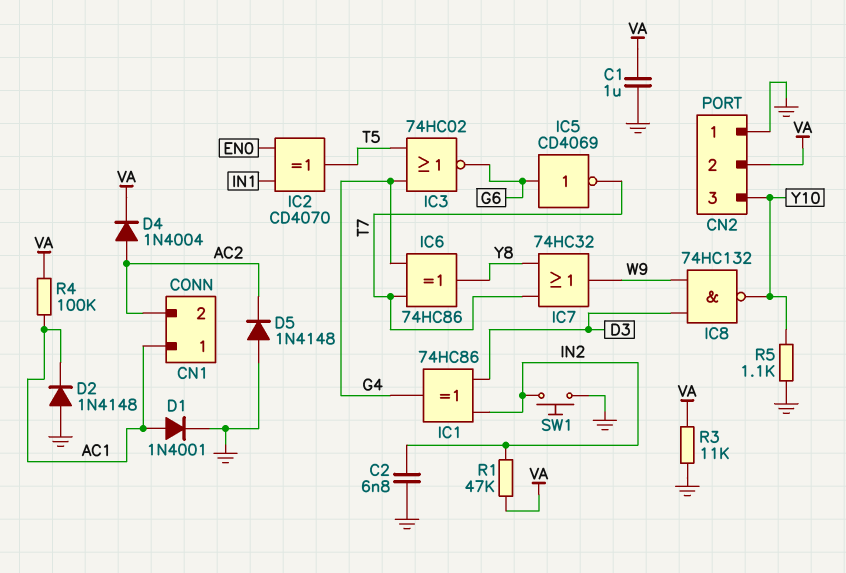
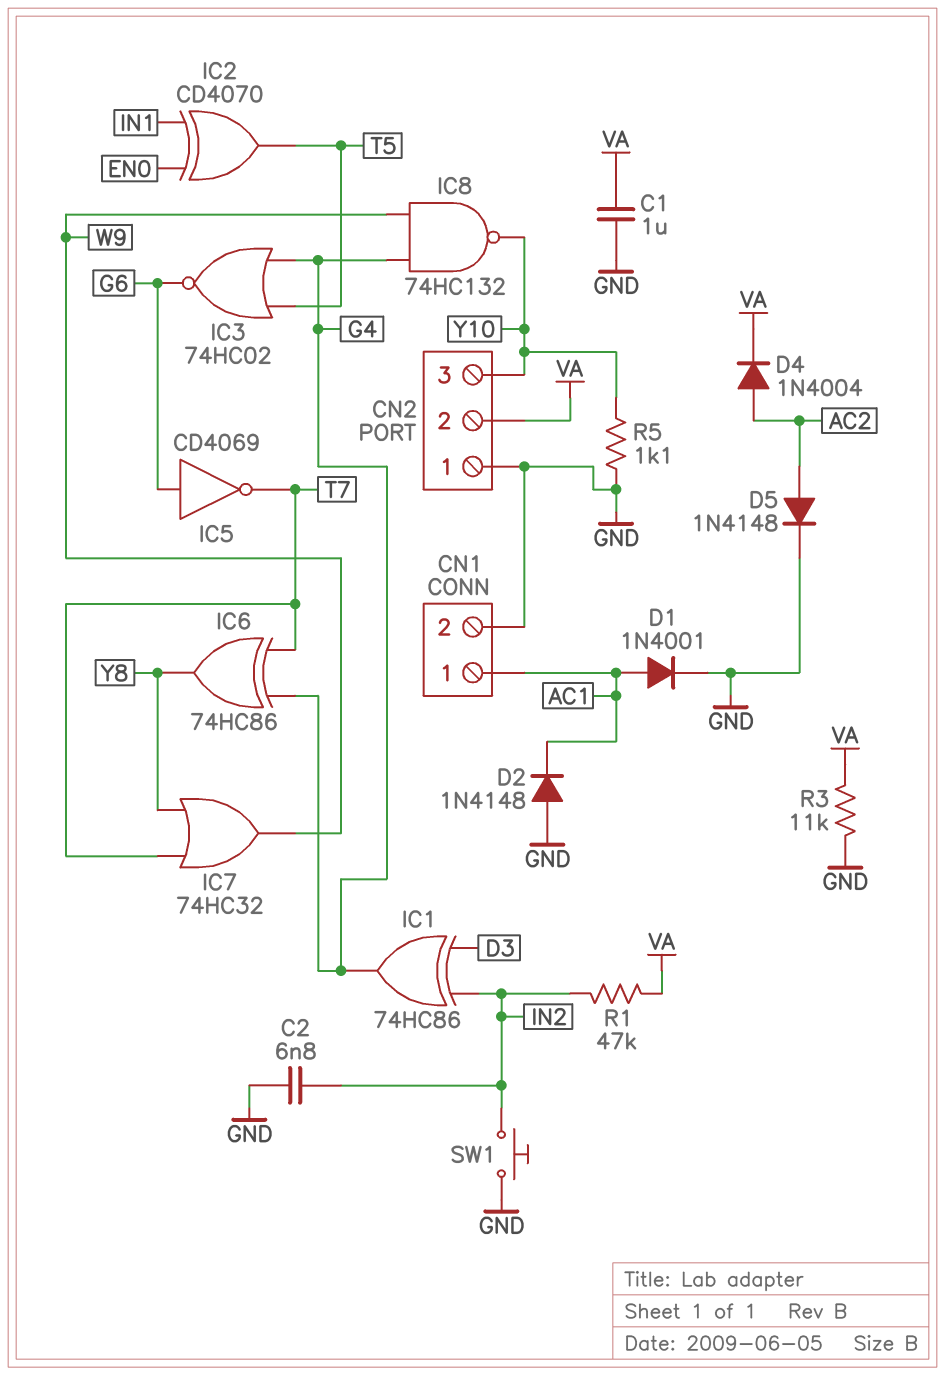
CN1 pin 2: AC2 -> GND
D5: diode 1N4148 (A GND, K AC2) -> diode 1N4148 (A AC2, K GND)
IC8: NAND 74HC132 (in D3, in W9, out Y10) -> NAND 74HC132 (in G4, in W9, out Y10)
R4: 100k (AC1, VA) -> none

